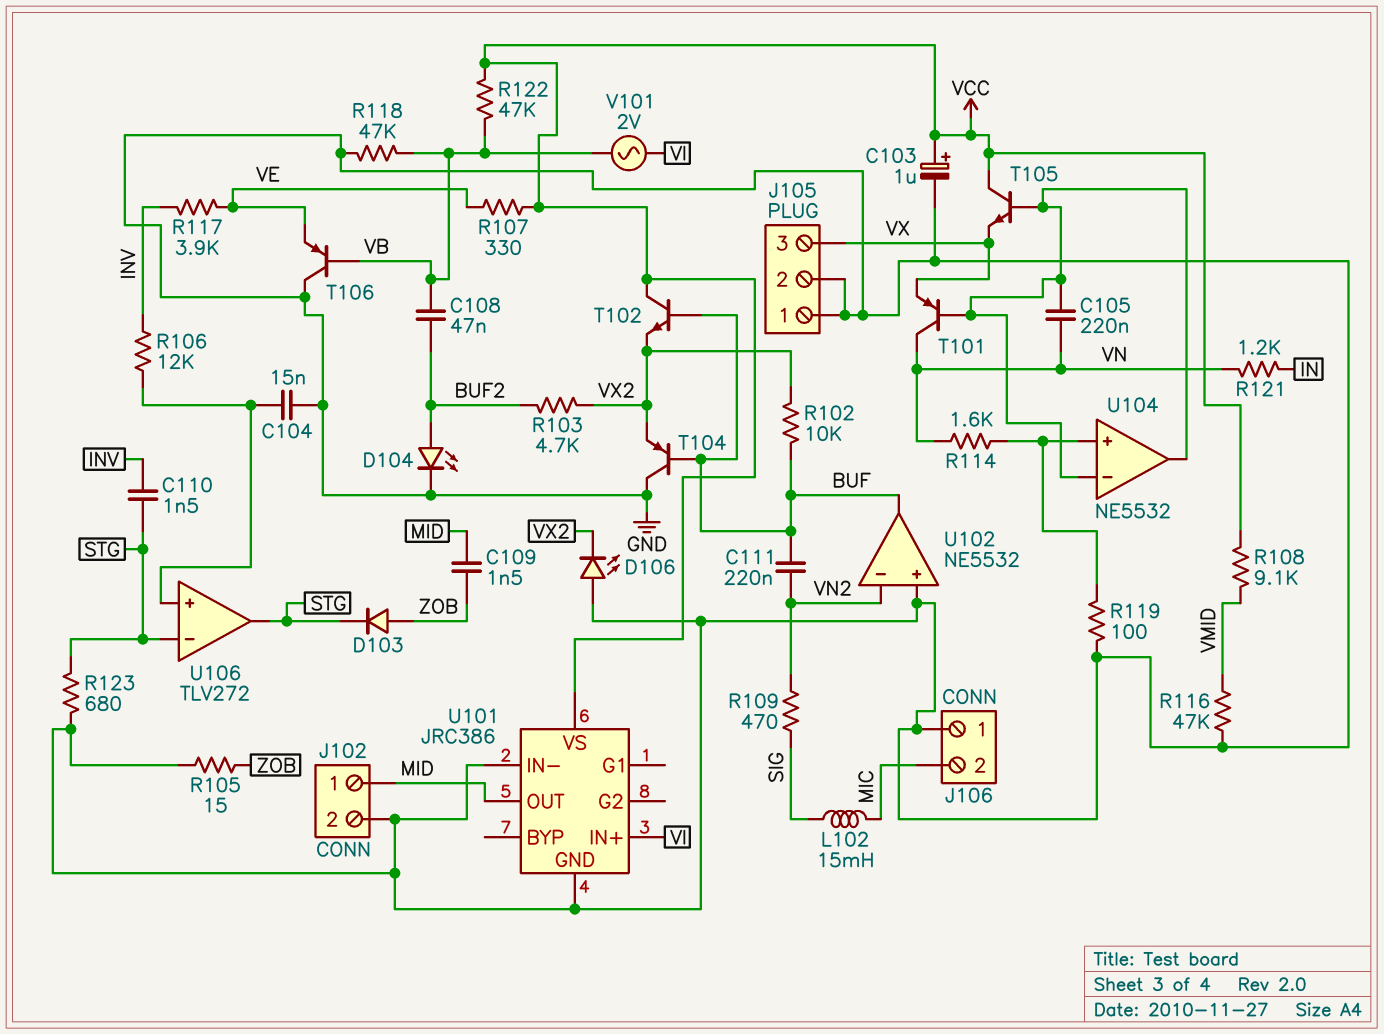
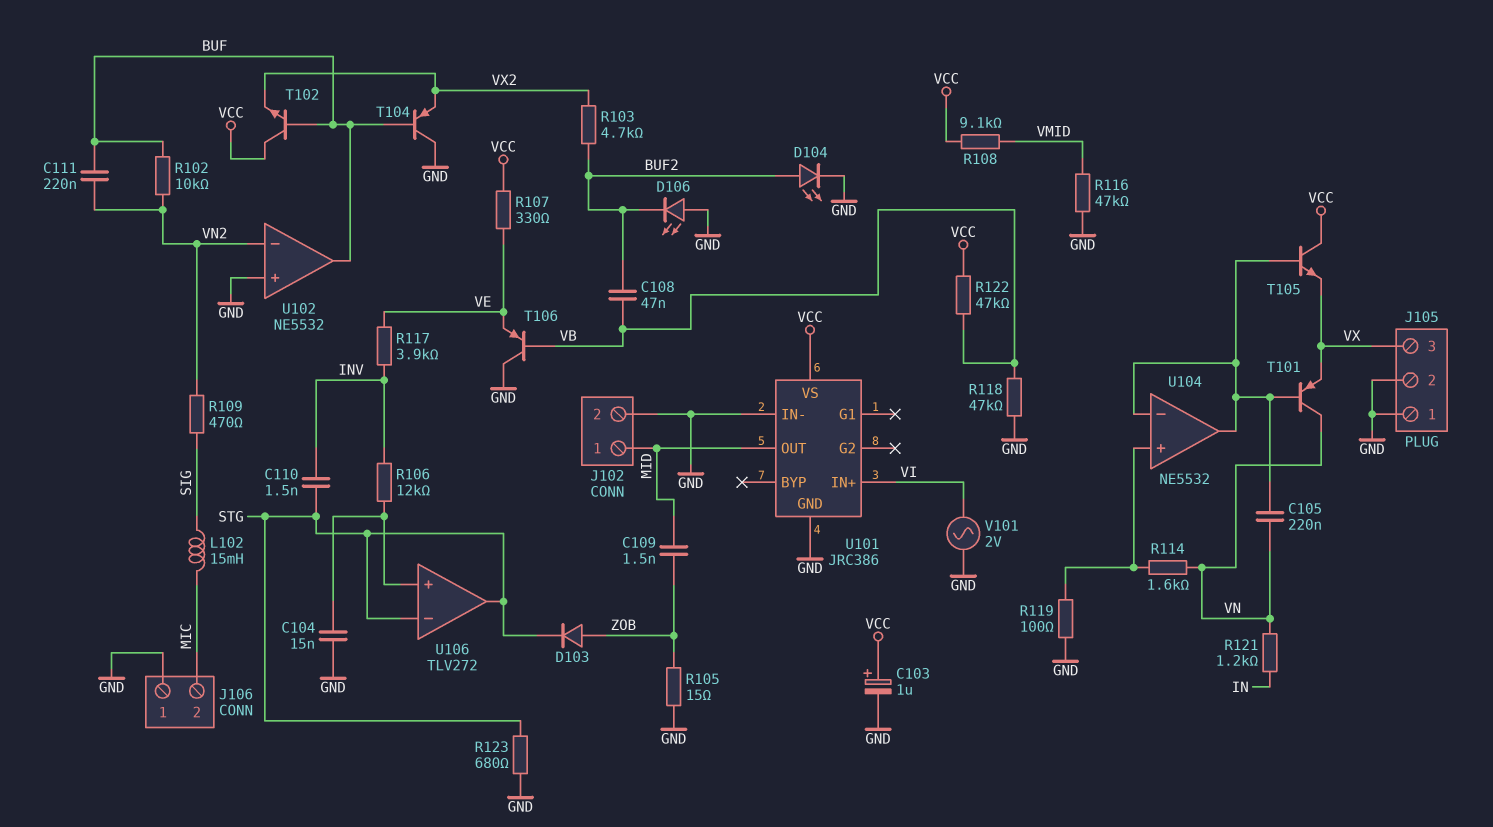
D106: LED (A GND, K VX2) -> LED (A GND, K BUF2)
R102: 10k (BUF, VX2) -> 10k (BUF, VN2)
V101: AC 2V (VB, VI) -> AC 2V (GND, VI)

